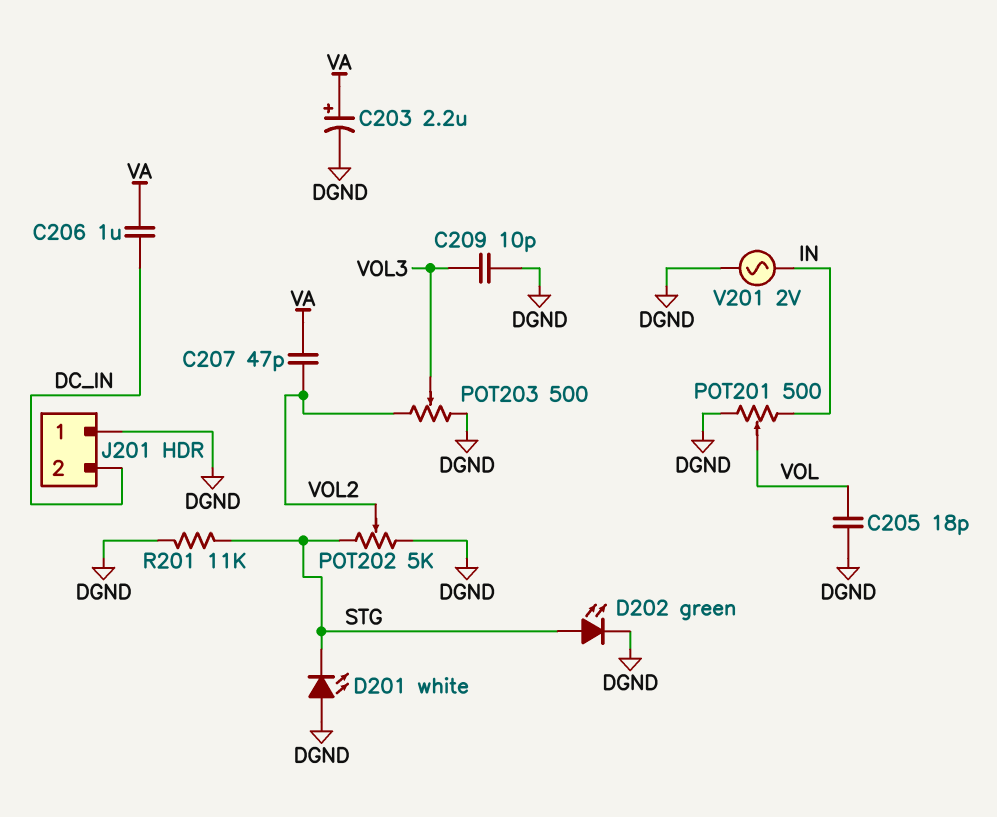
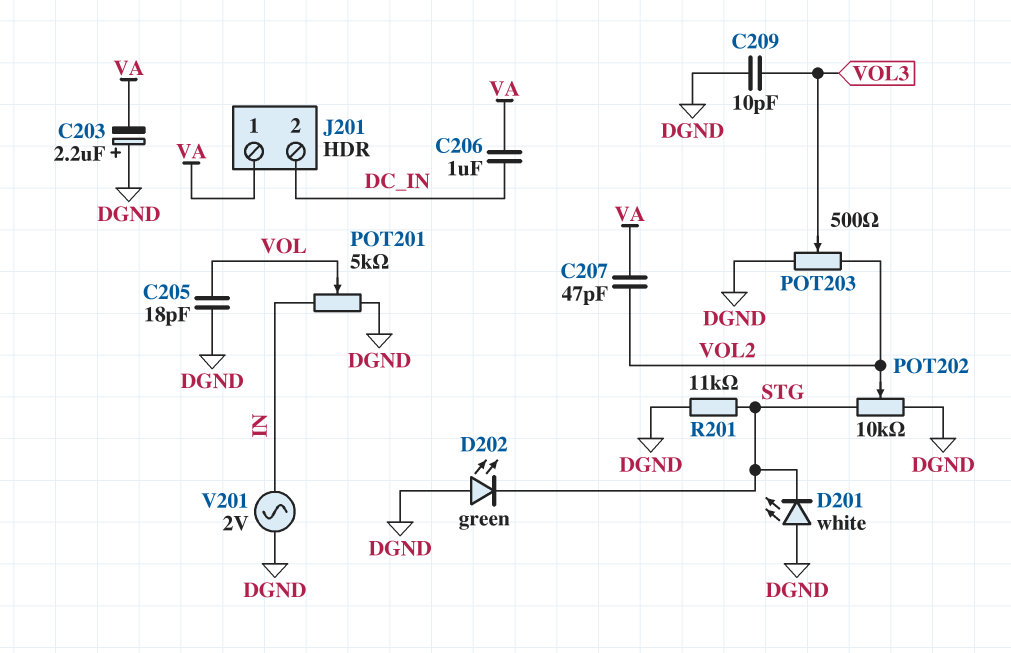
C203: 2.2uF (plus VA, minus DGND) -> 2.2uF (plus DGND, minus VA)
D202: LED green (A STG, K DGND) -> LED green (A DGND, K STG)
J201 pin 1: DGND -> VA
POT201: 500 (DGND, IN, wiper VOL) -> 5k (DGND, IN, wiper VOL)
POT202: 5k (DGND, STG, wiper VOL2) -> 10k (DGND, STG, wiper VOL2)

